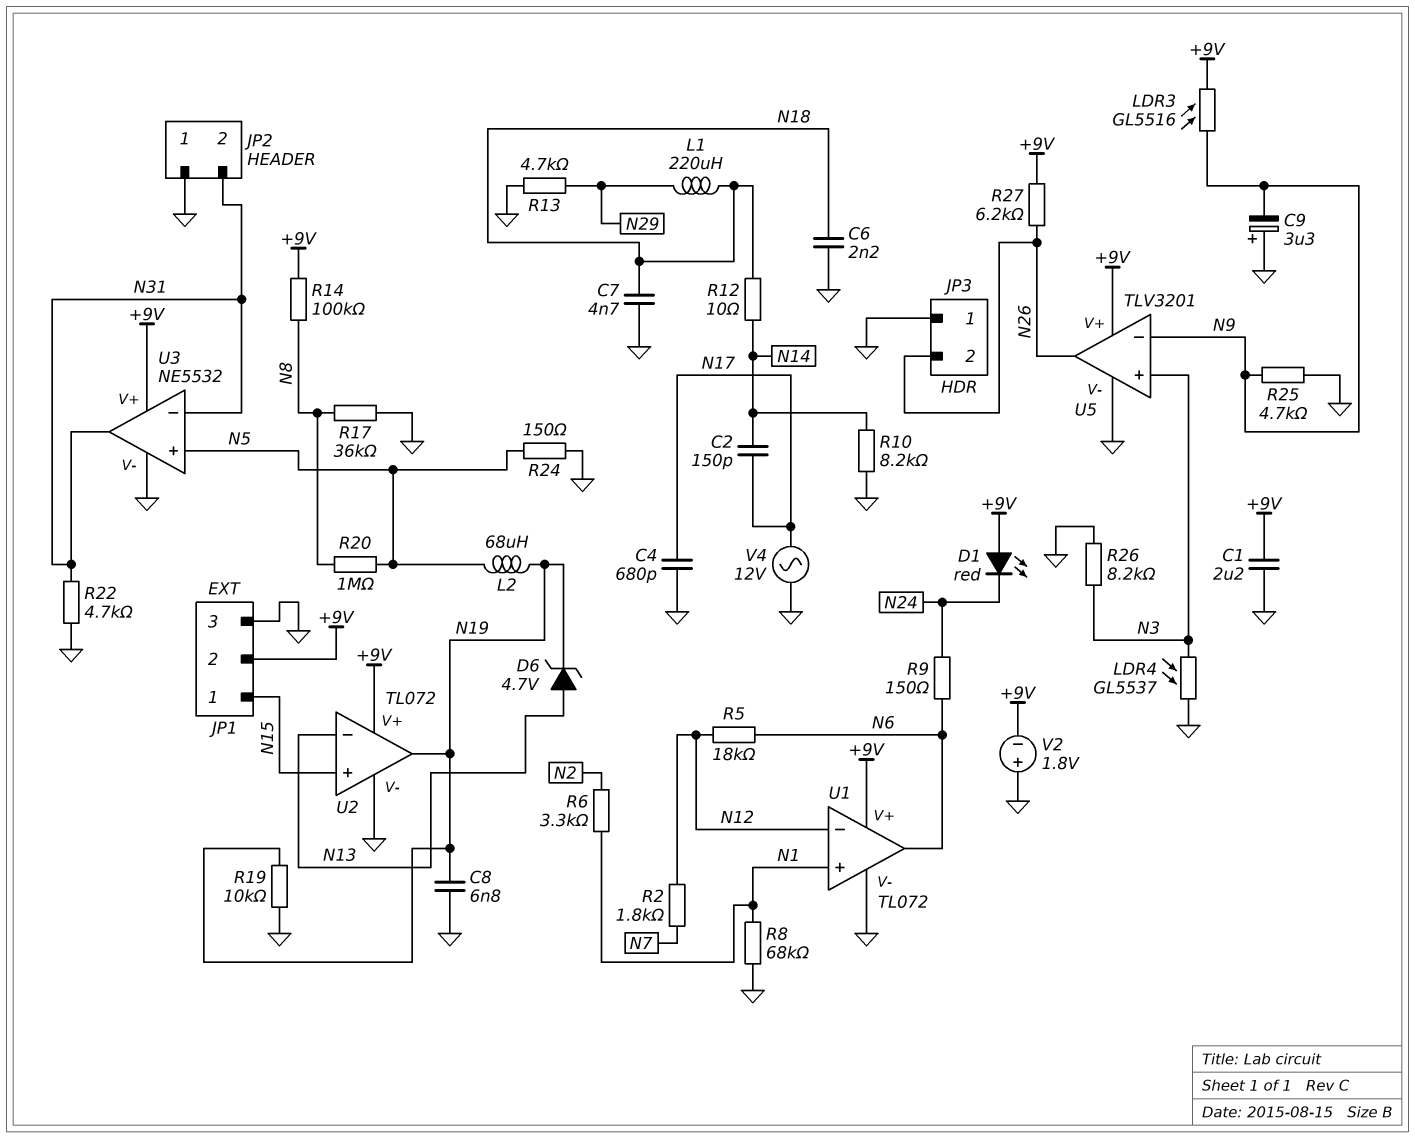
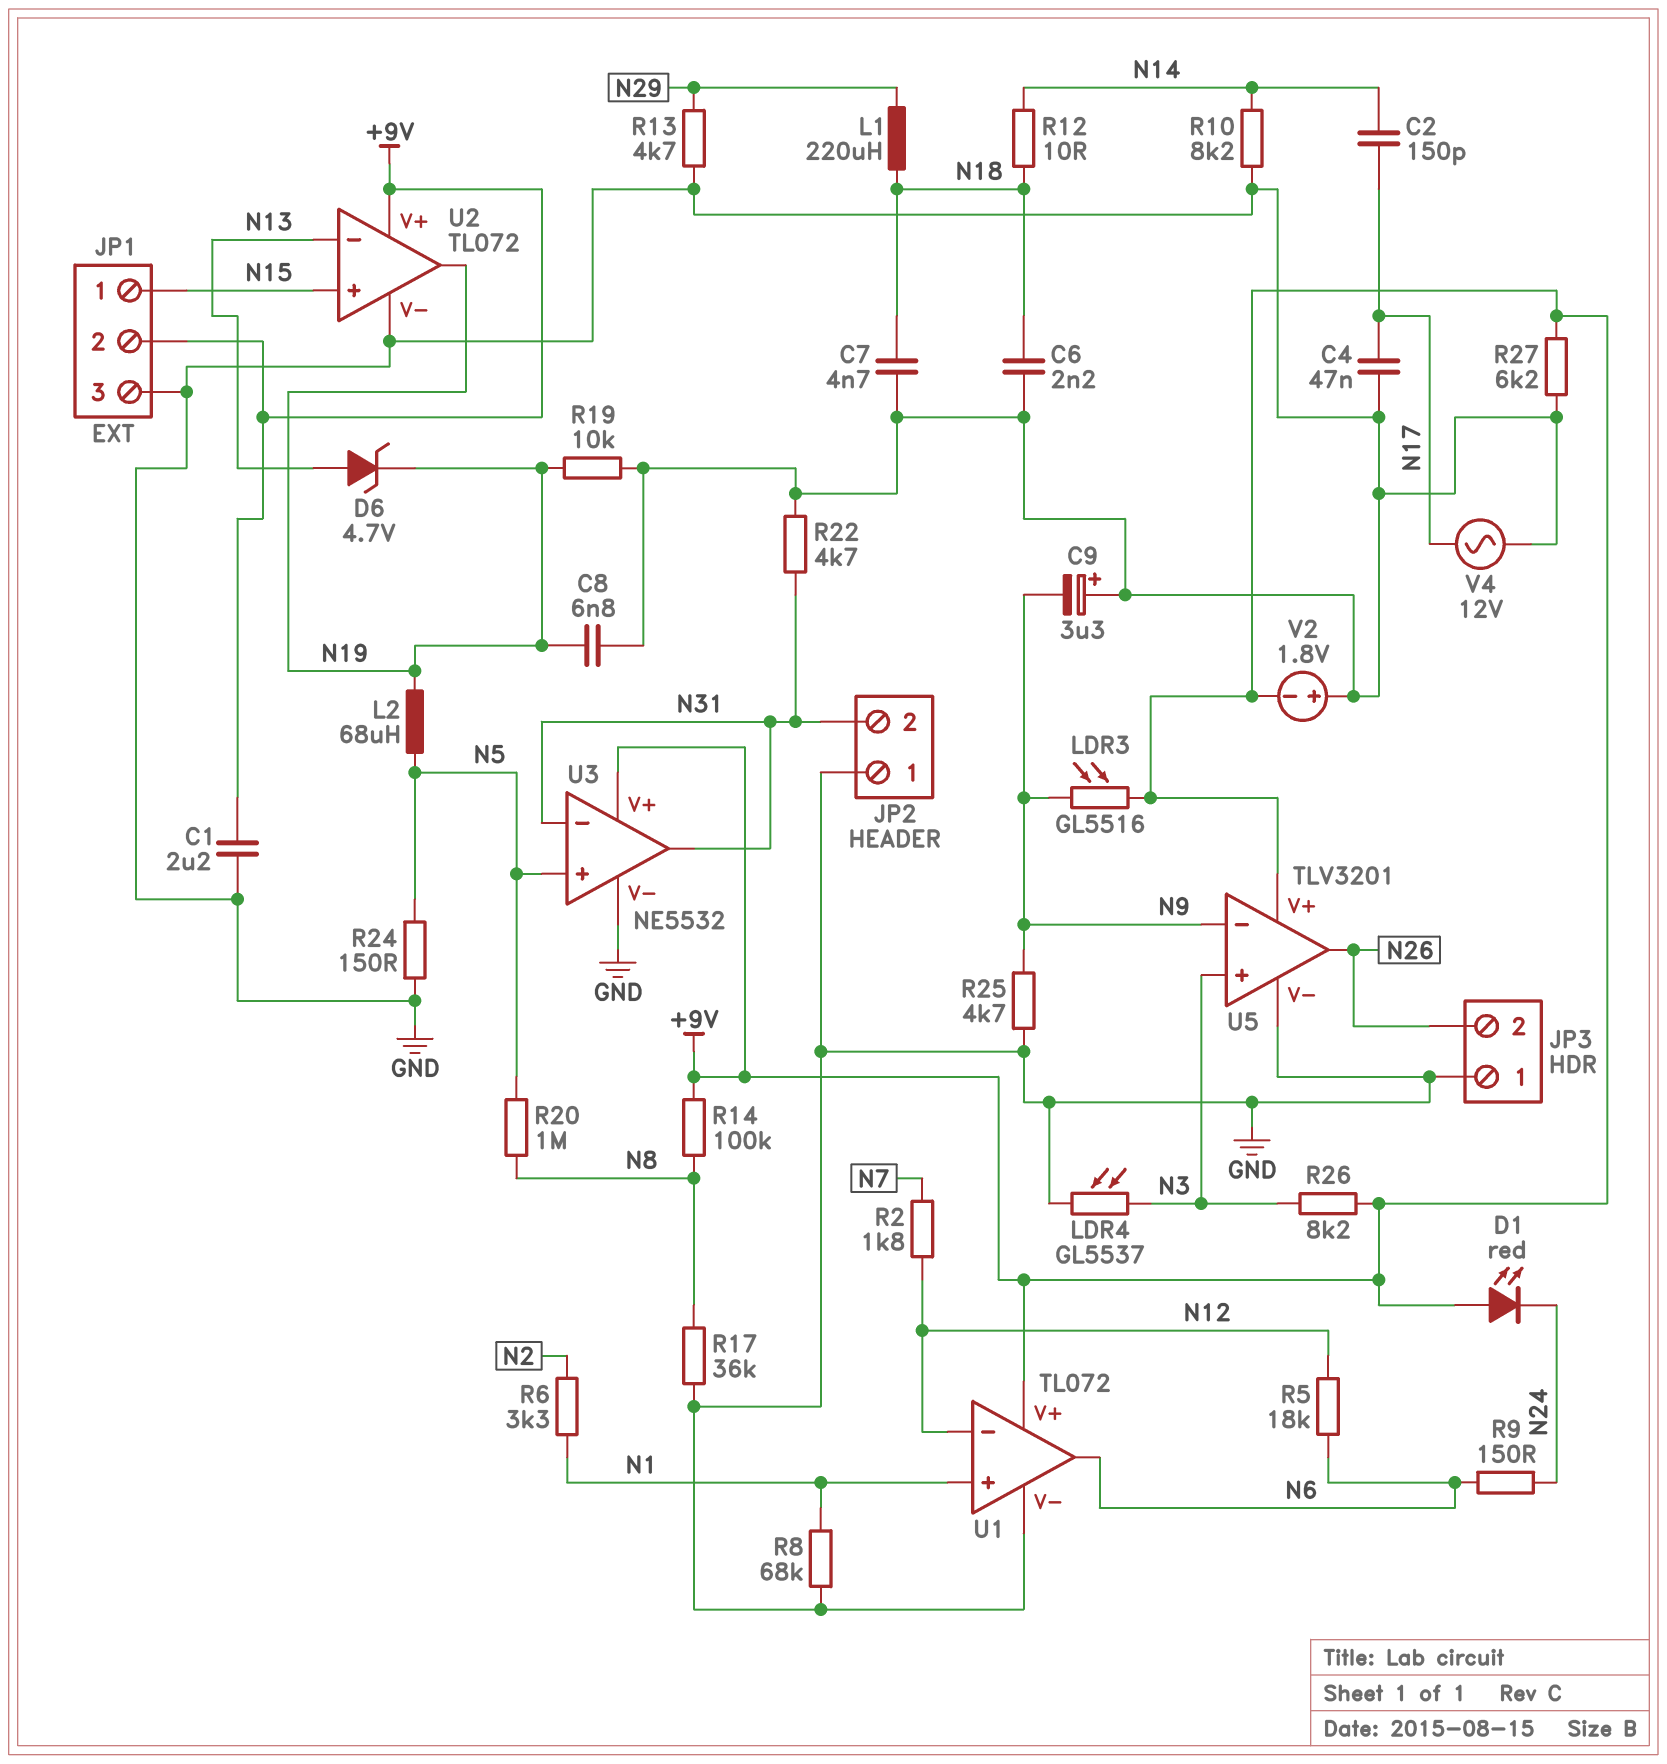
C4: 680pF (GND, N17) -> 47nF (GND, N17)
R26: 8.2k (GND, N3) -> 8.2k (+9V, N3)
R27: 6.2k (+9V, N26) -> 6.2k (+9V, GND)

